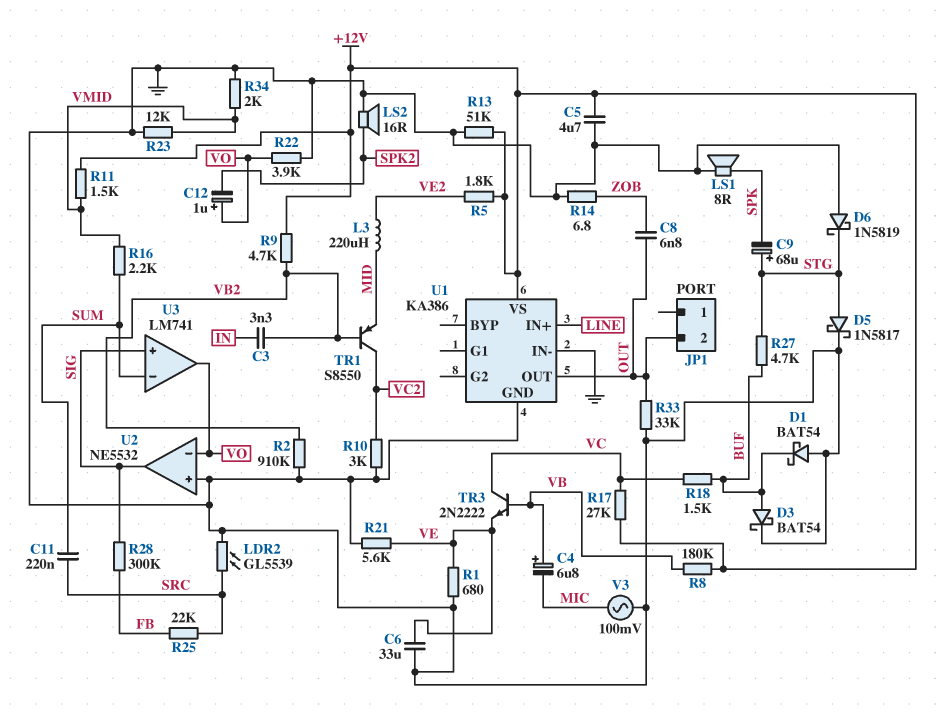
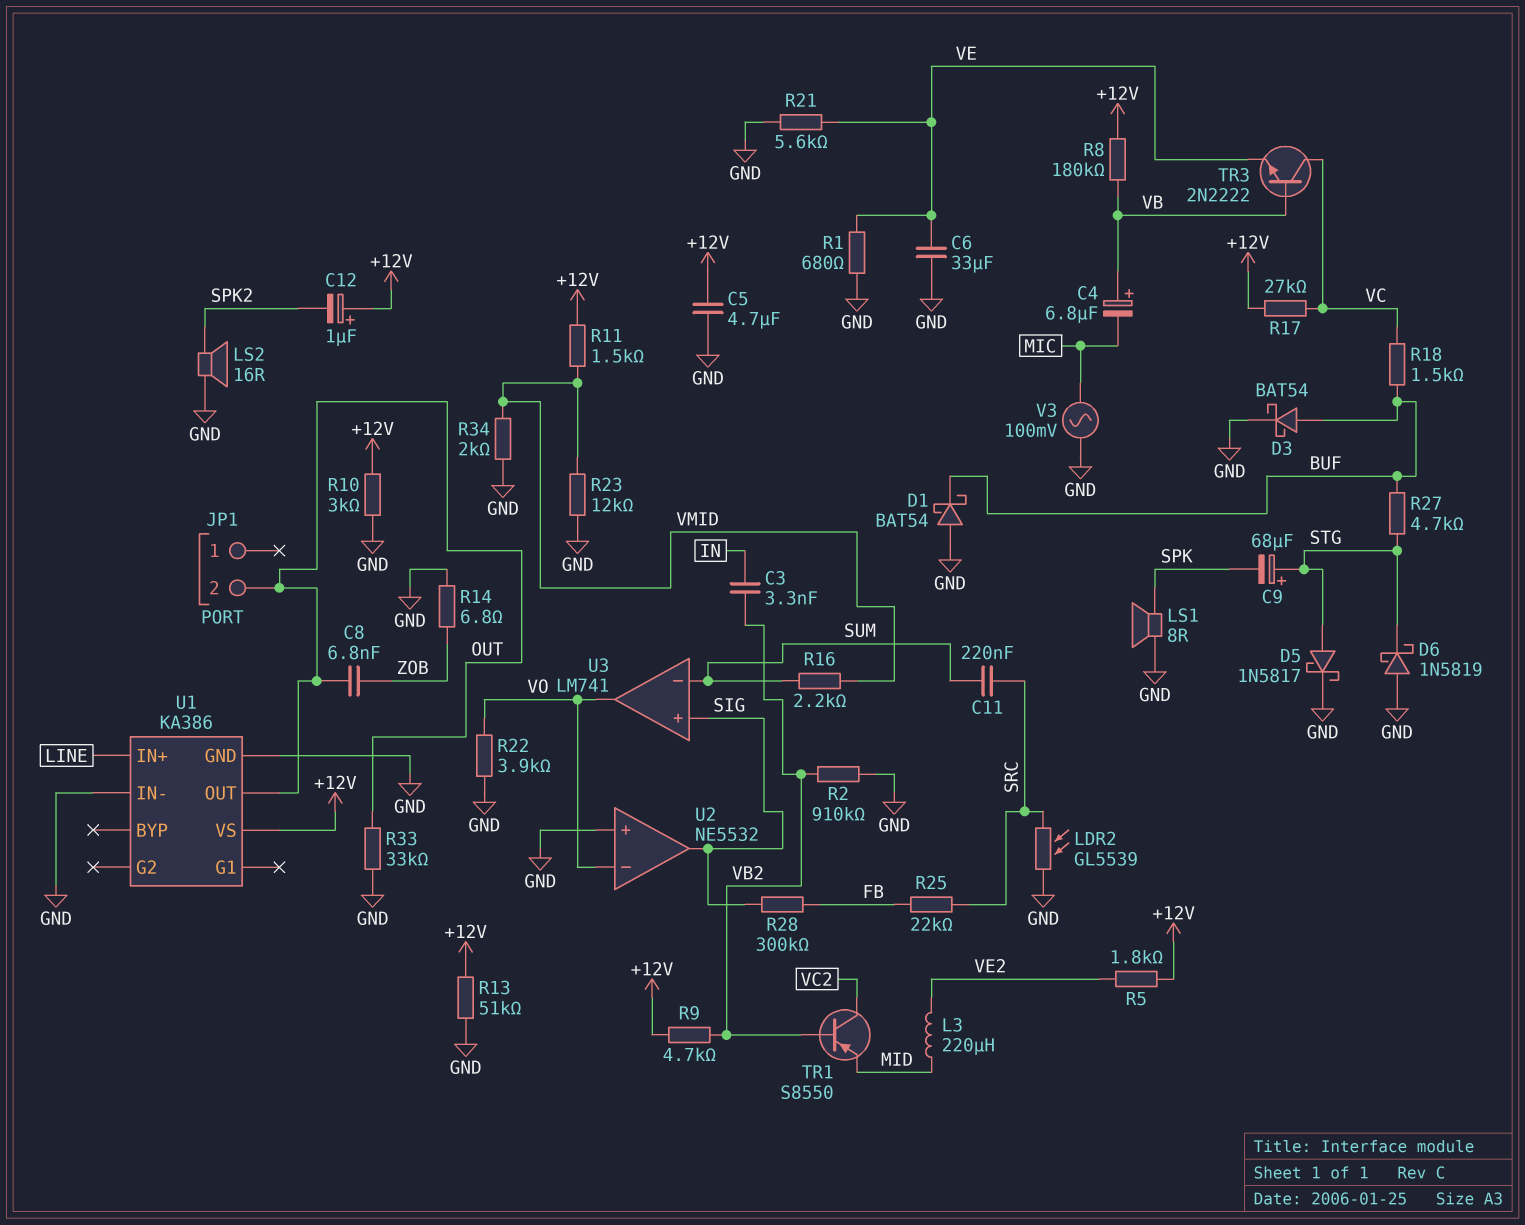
C12: 1uF (plus VO, minus SPK2) -> 1uF (plus +12V, minus SPK2)
R10: 3k (GND, VC2) -> 3k (+12V, GND)

